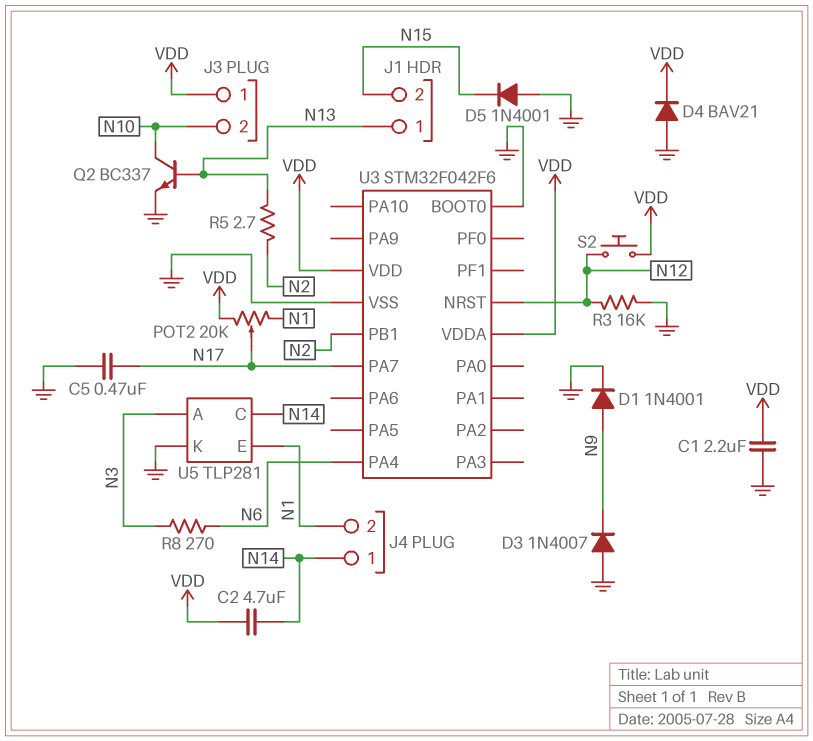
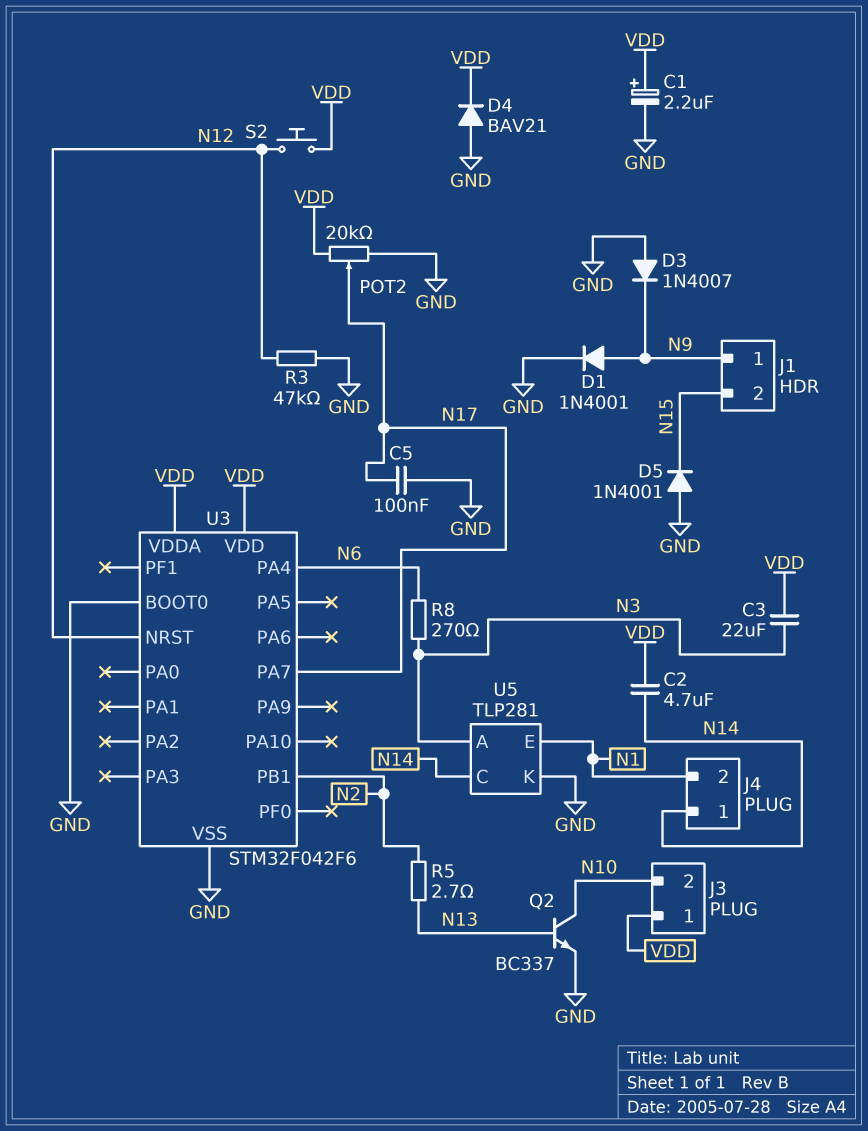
C1: 2.2uF (GND, VDD) -> 2.2uF (plus VDD, minus GND)
C3: none -> 22uF (N3, VDD)
C5: 470nF (GND, N17) -> 100nF (GND, N17)
J1 pin 1: N13 -> N9
POT2: 20k (N1, VDD, wiper N17) -> 20k (GND, VDD, wiper N17)
R3: 16k (GND, N12) -> 47k (GND, N12)

